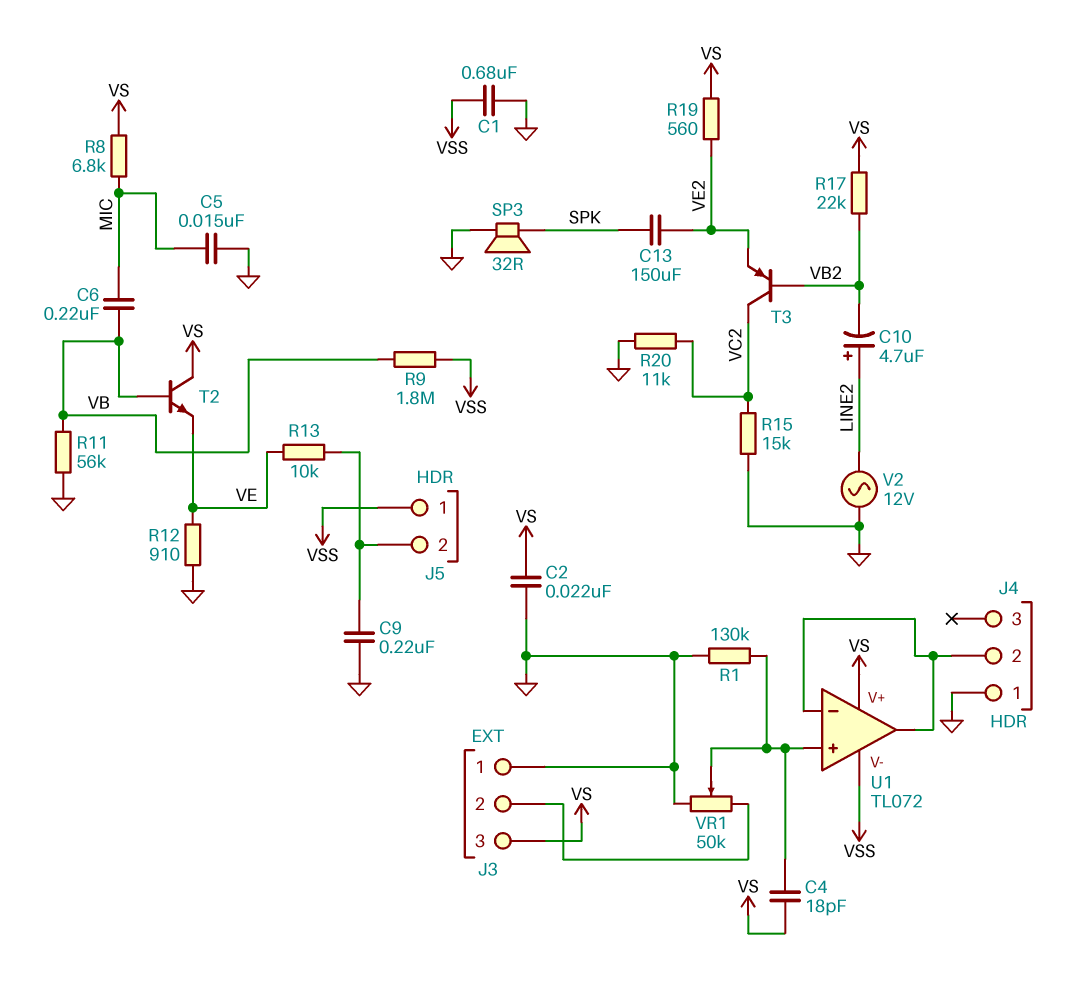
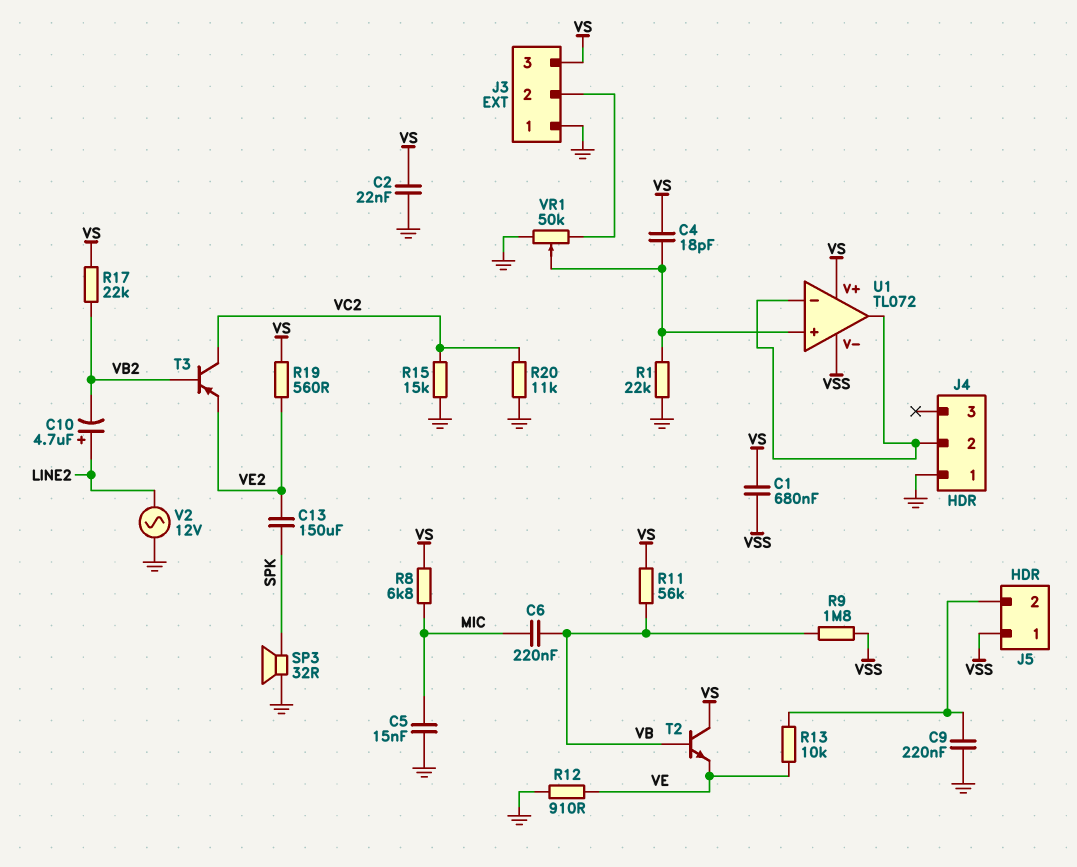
C1: 680nF (GND, VSS) -> 680nF (VS, VSS)
R1: 130k (GND, U1/in+) -> 22k (GND, U1/in+)
R11: 56k (GND, VB) -> 56k (VB, VS)

